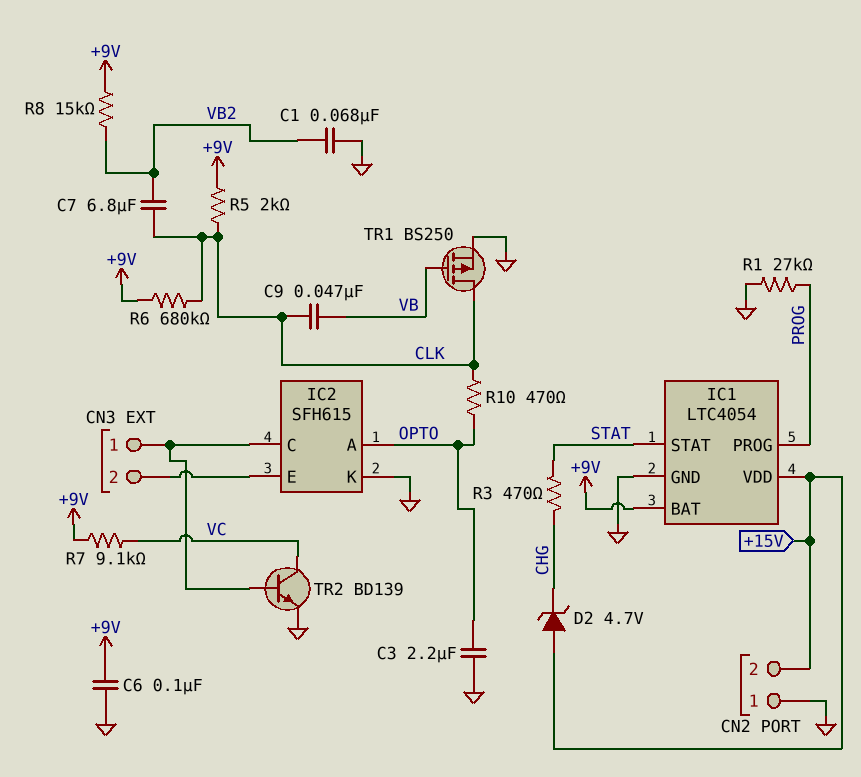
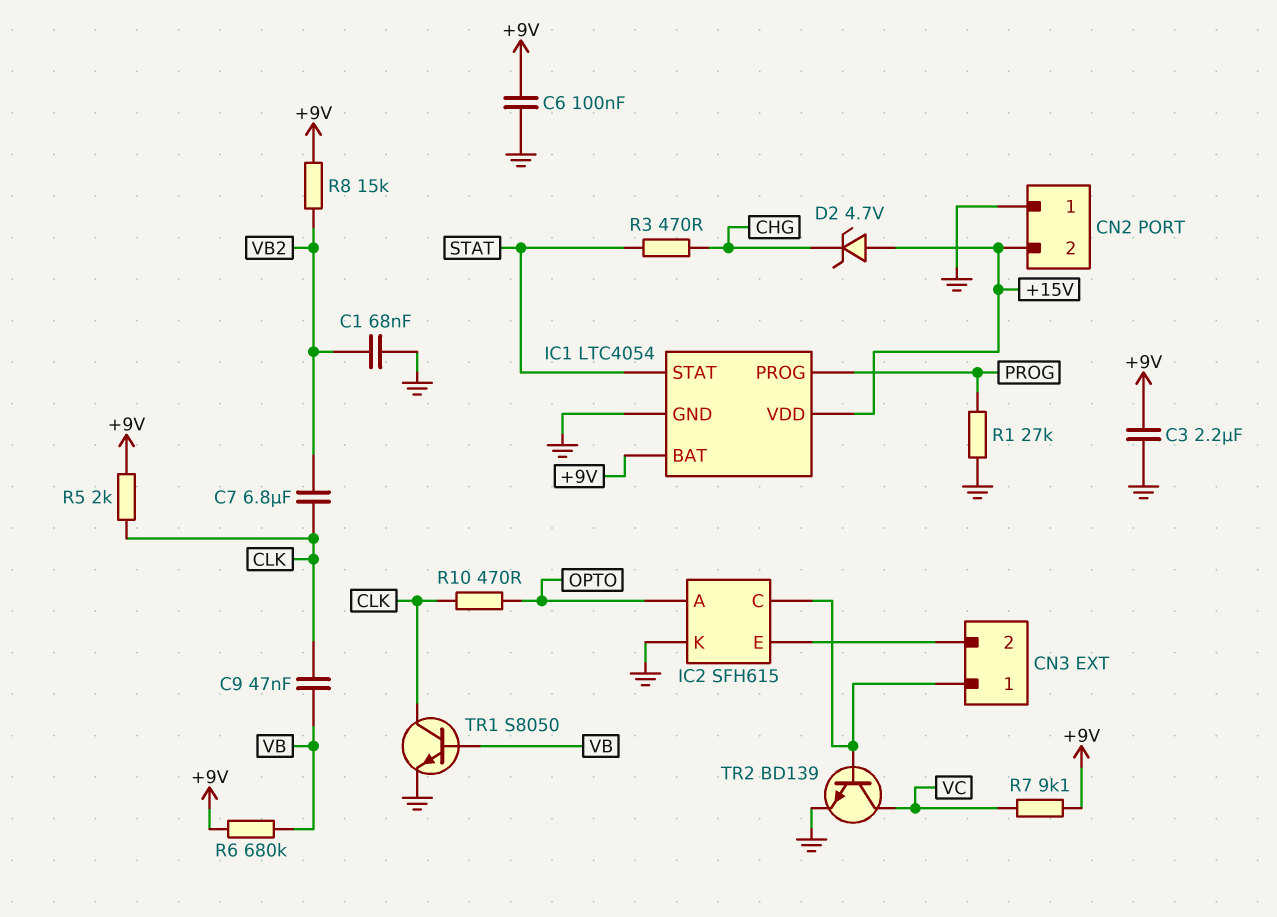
C3: 2.2uF (GND, OPTO) -> 2.2uF (+9V, GND)
R6: 680k (+9V, CLK) -> 680k (+9V, VB)
TR1: PMOS BS250 (G VB, D CLK, S GND) -> NPN S8050 (B VB, C CLK, E GND)

